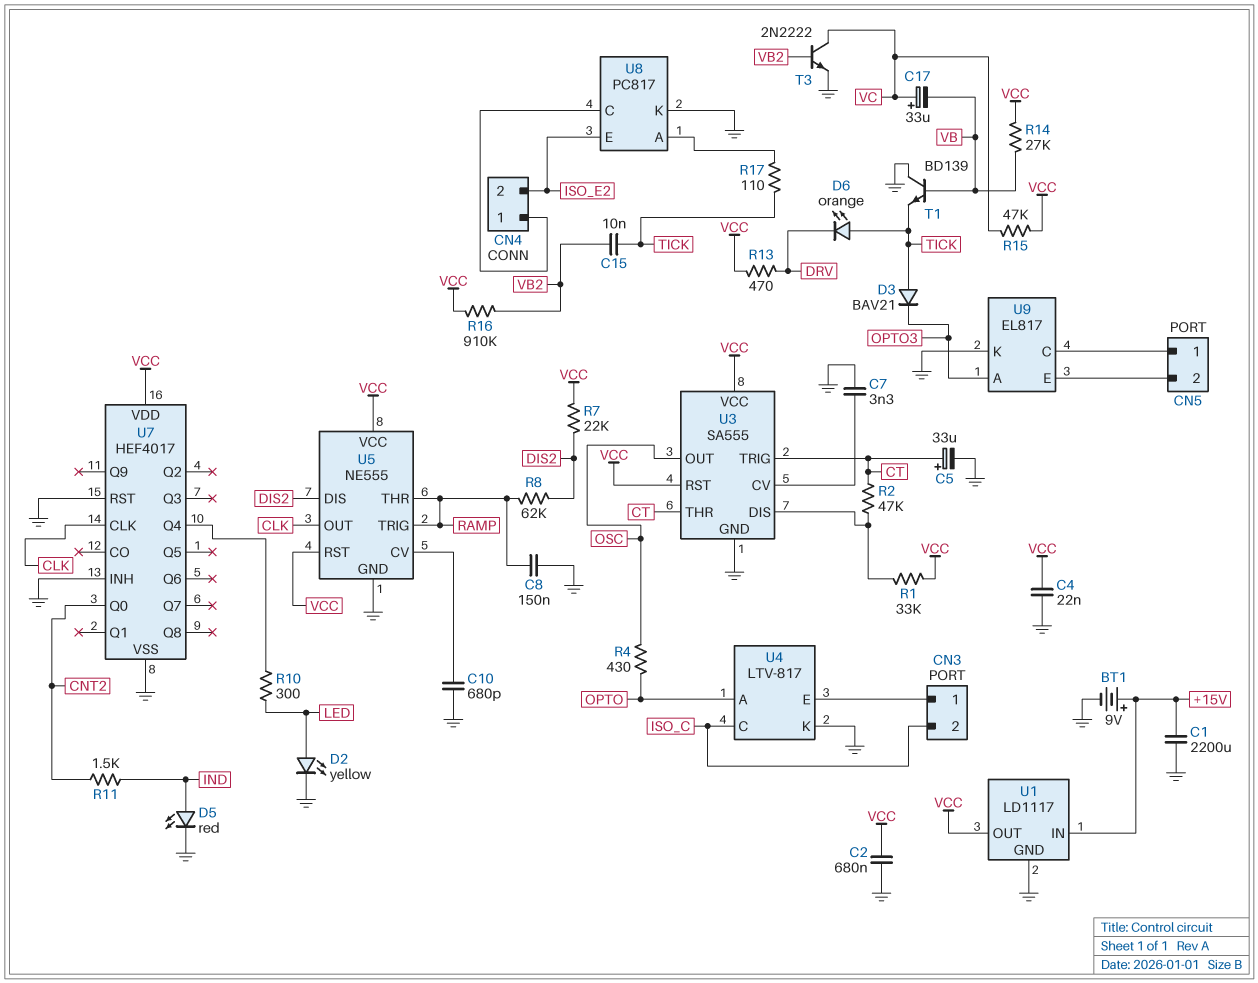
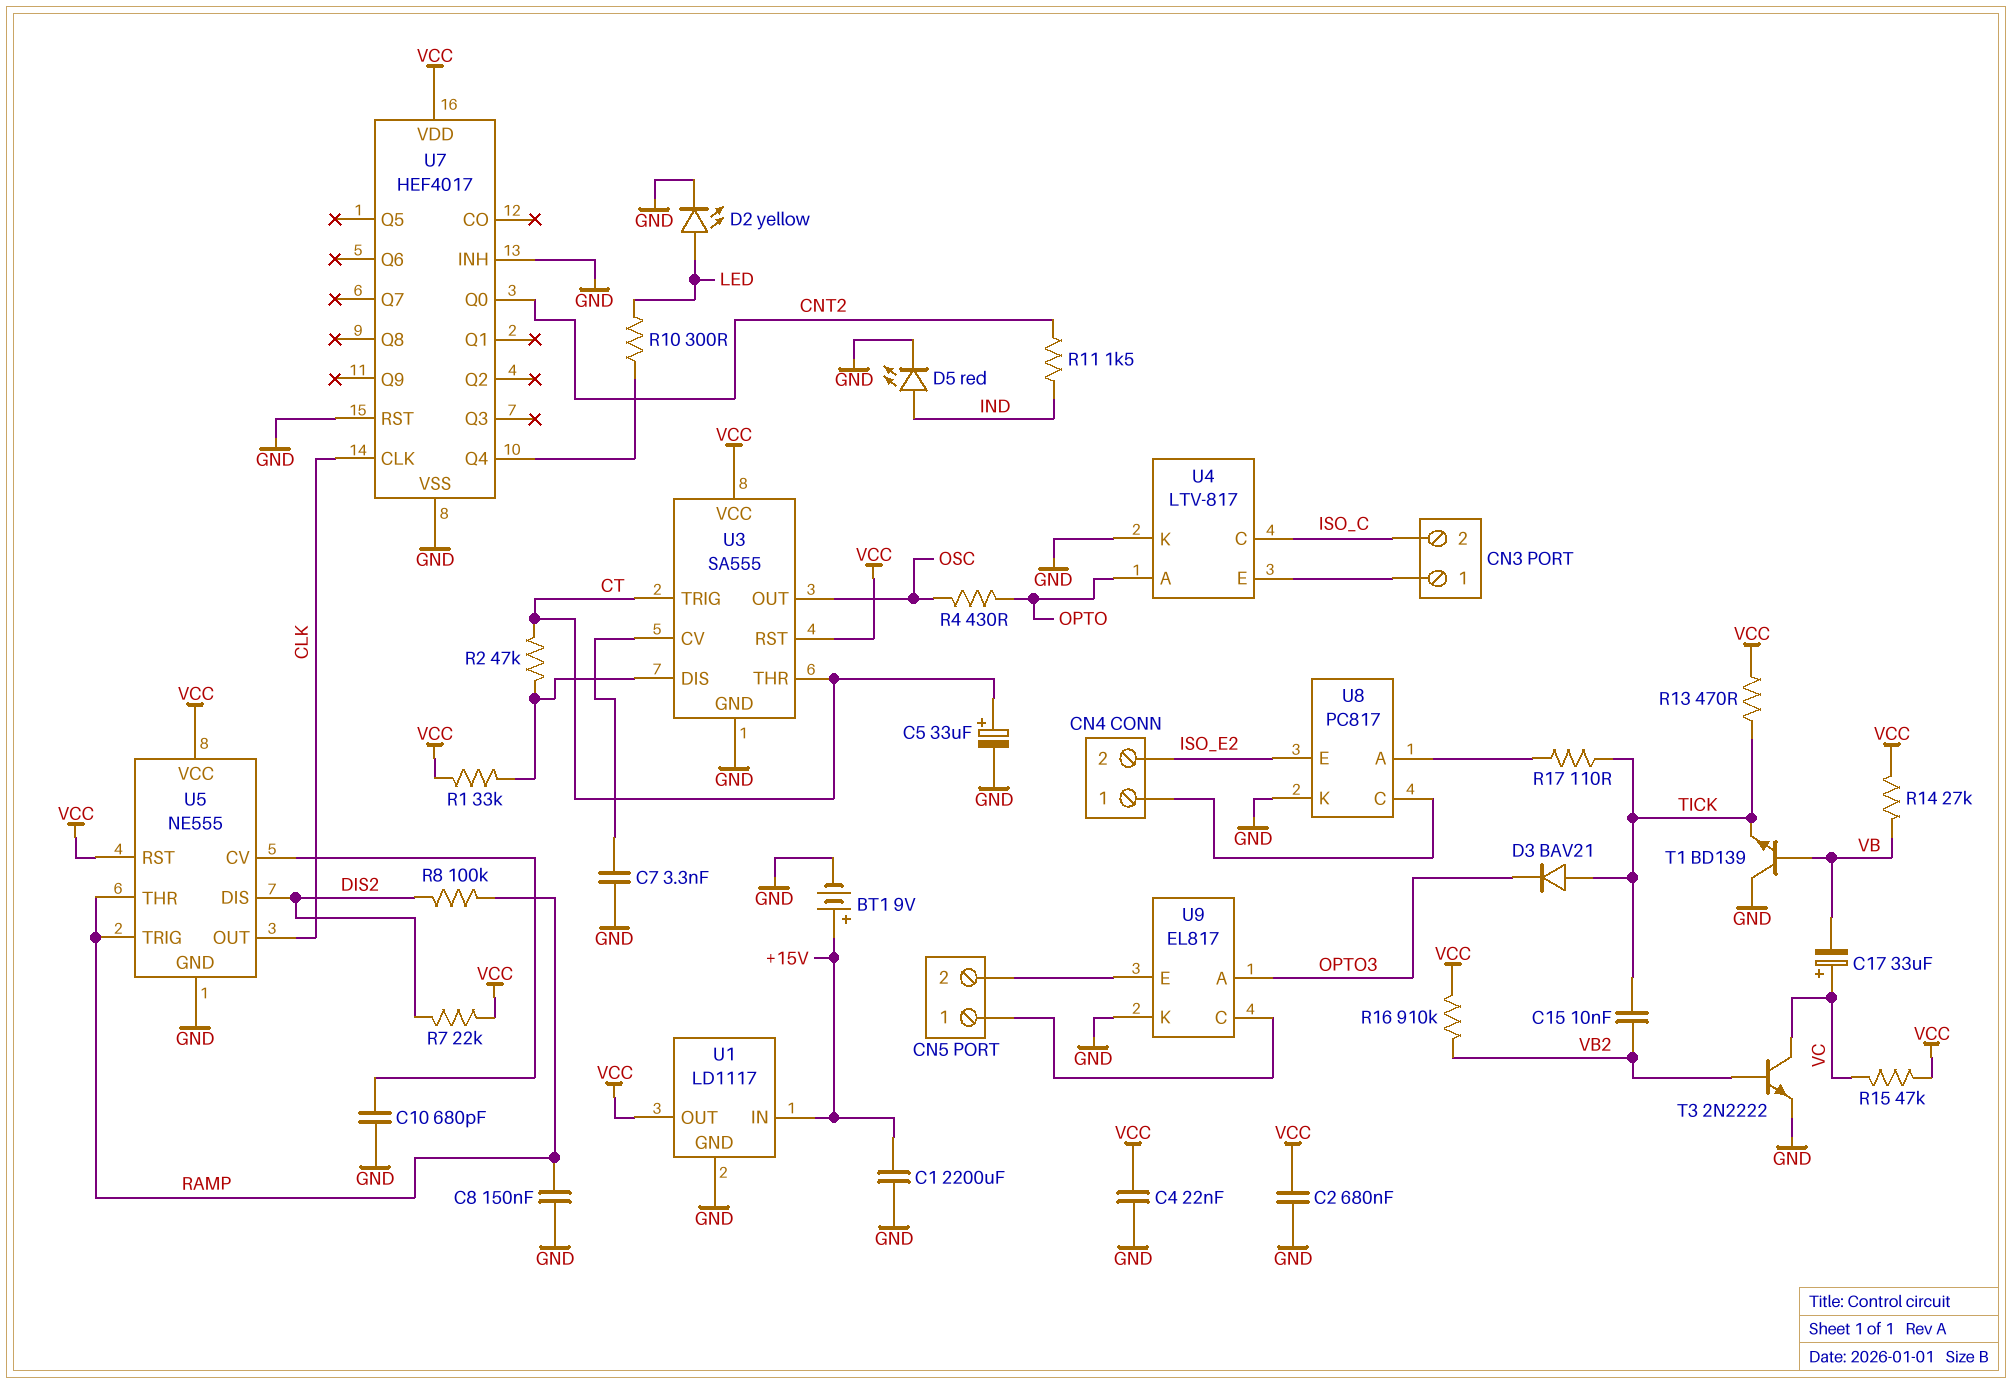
D6: LED orange (A TICK, K DRV) -> none
R8: 62k (DIS2, RAMP) -> 100k (DIS2, RAMP)
R13: 470 (DRV, VCC) -> 470 (TICK, VCC)

